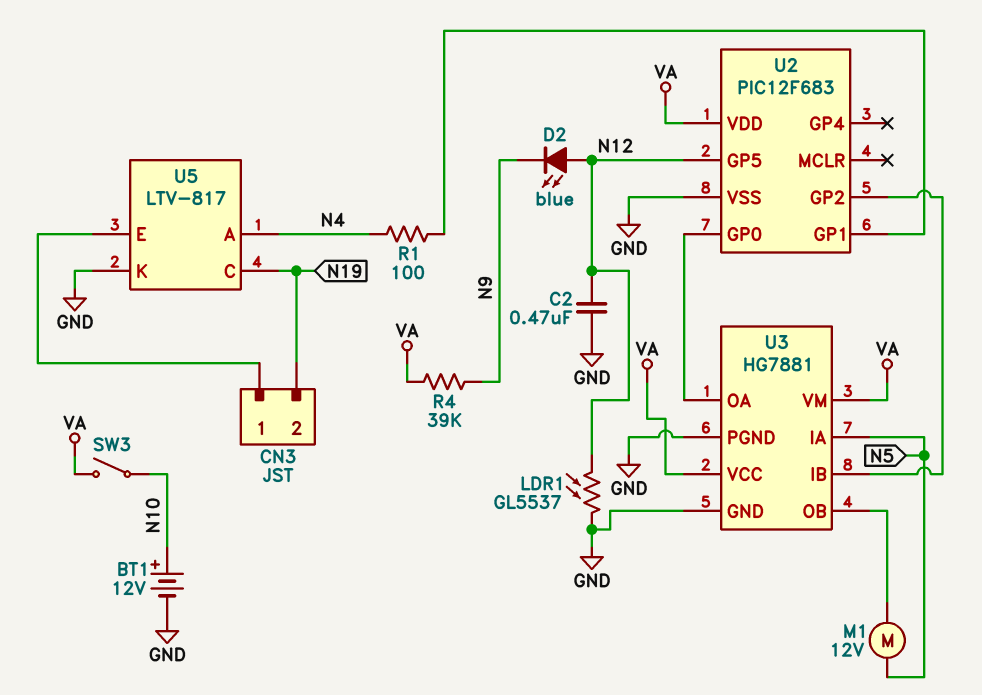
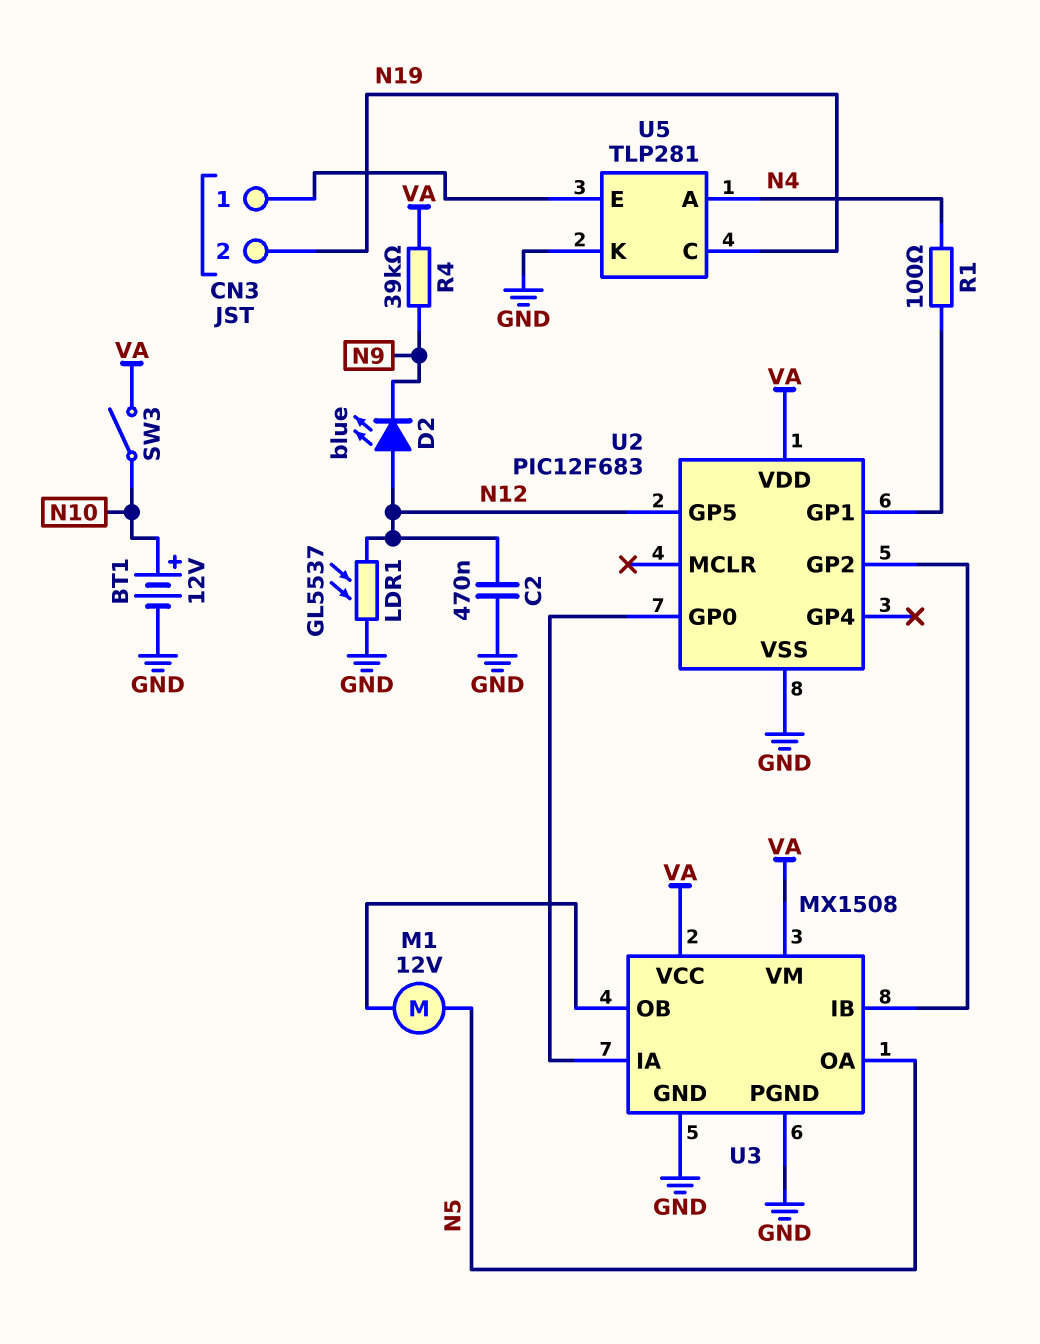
U3: HG7881 -> MX1508
U3 pin IA: N5 -> U2/GP0
U3 pin OA: U2/GP0 -> N5
U5: LTV-817 -> TLP281

